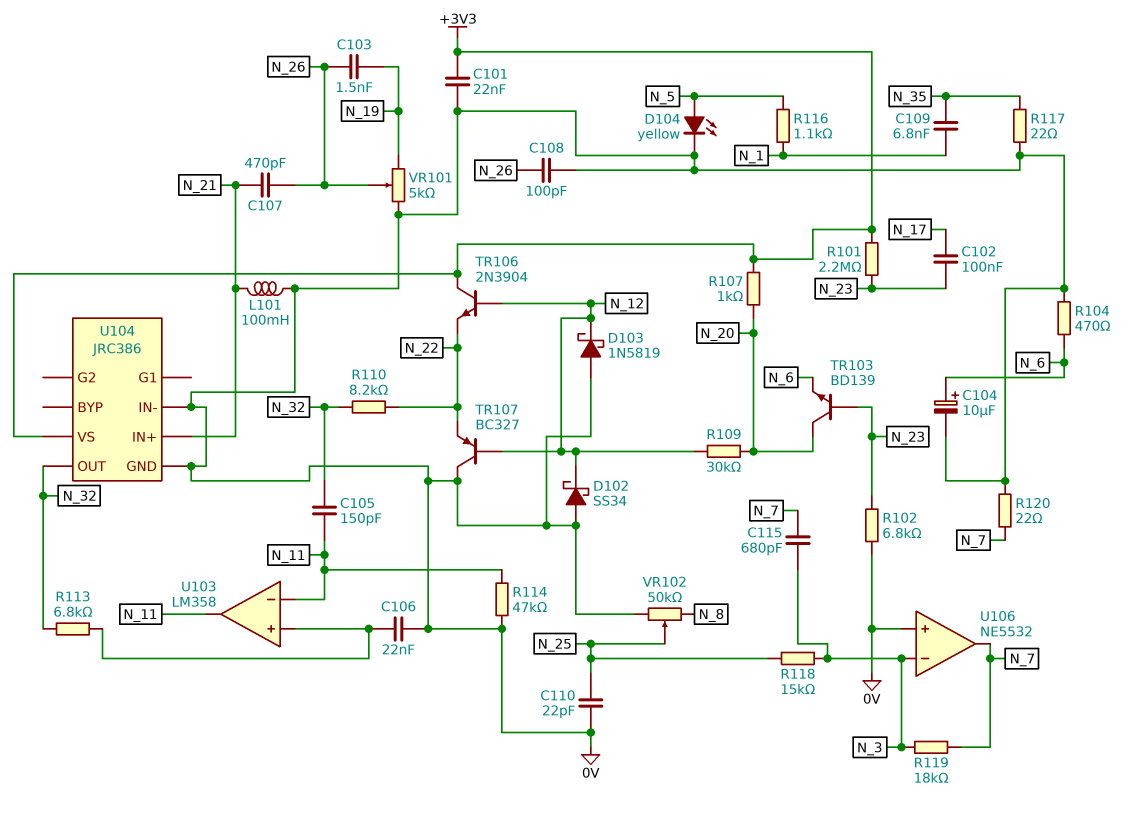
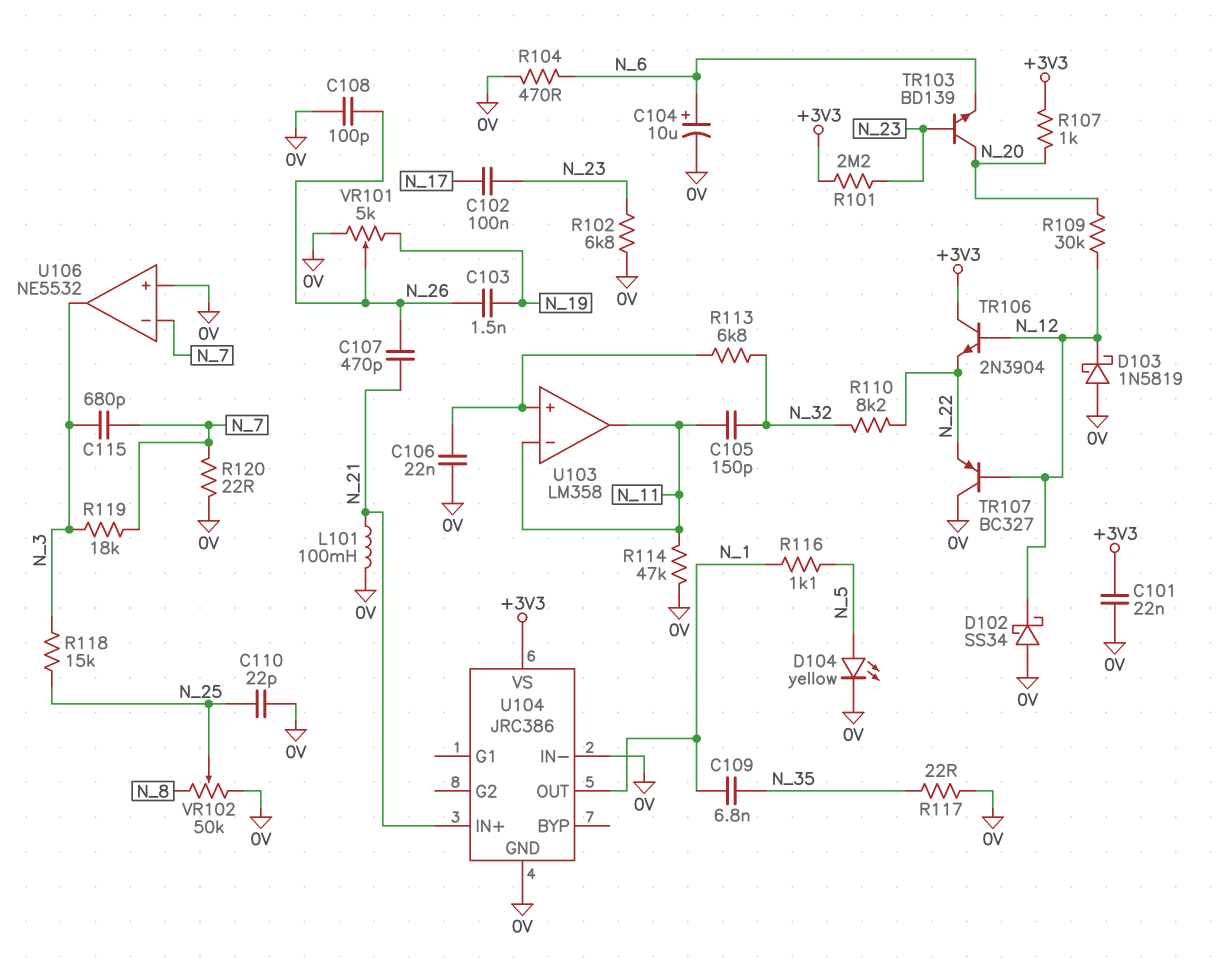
U104 pin OUT: N_32 -> N_1
U106 pin in-: N_3 -> N_7
U106 pin out: N_7 -> N_3

